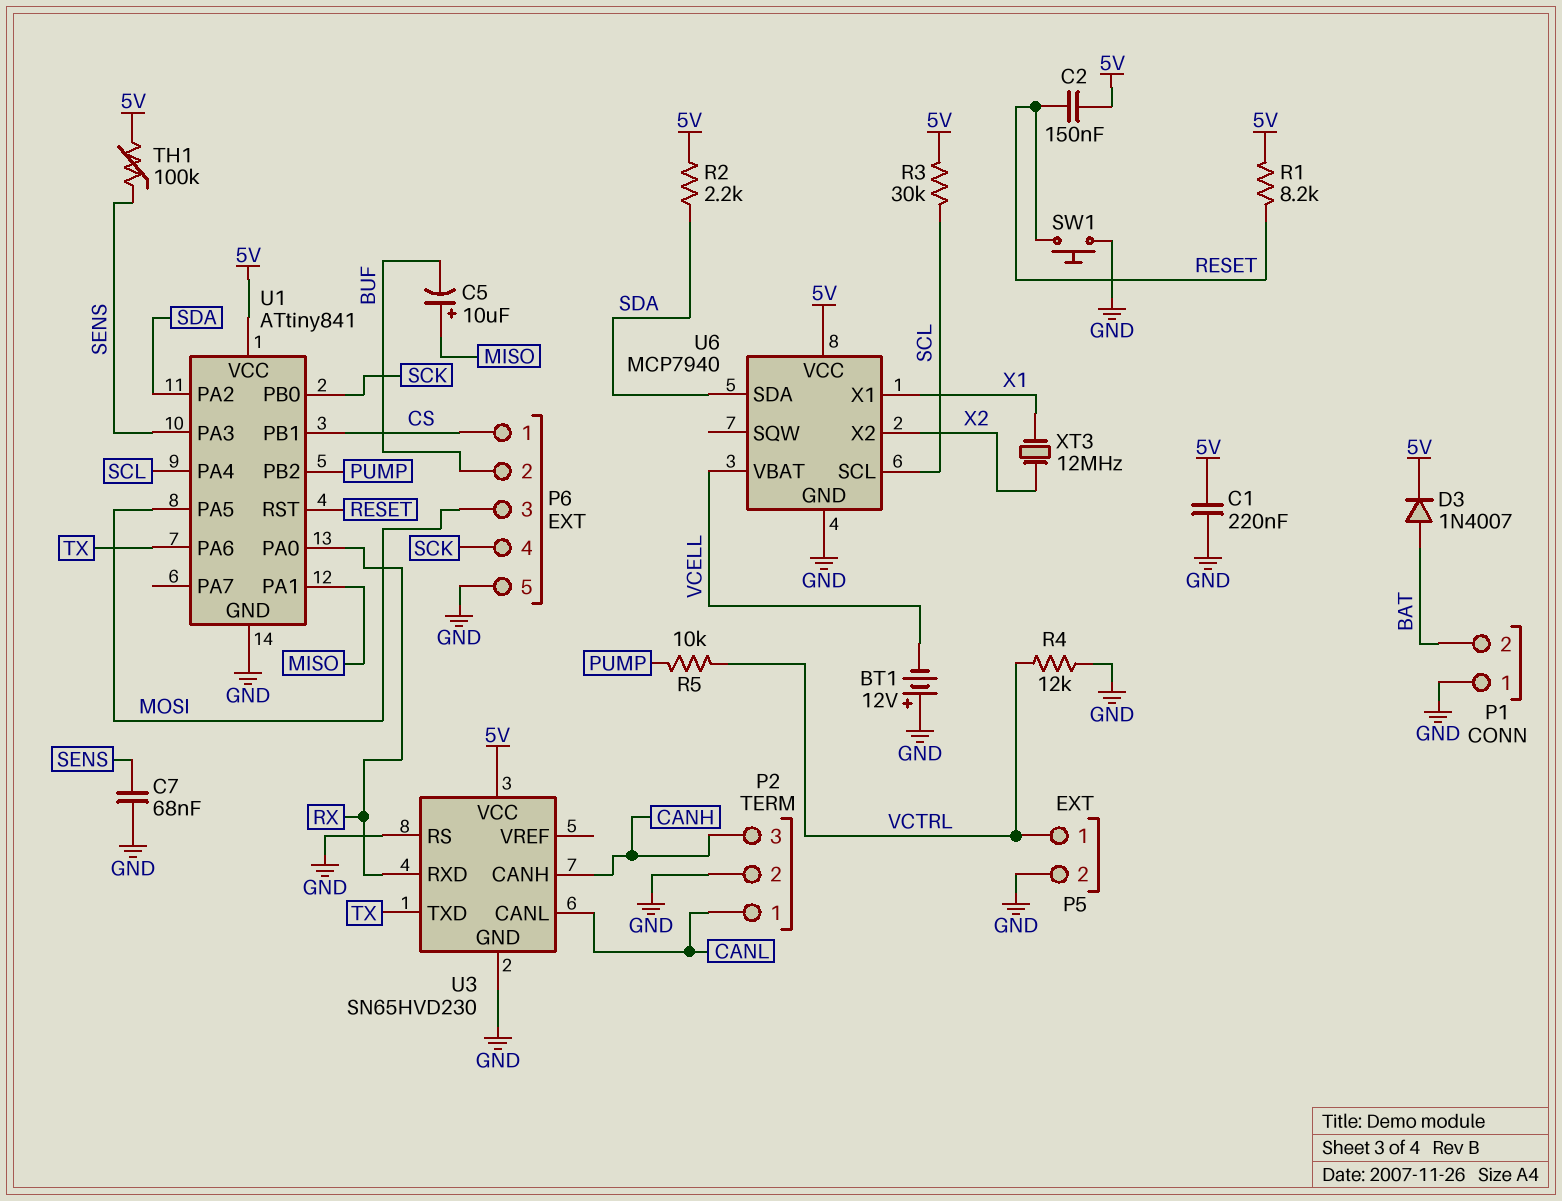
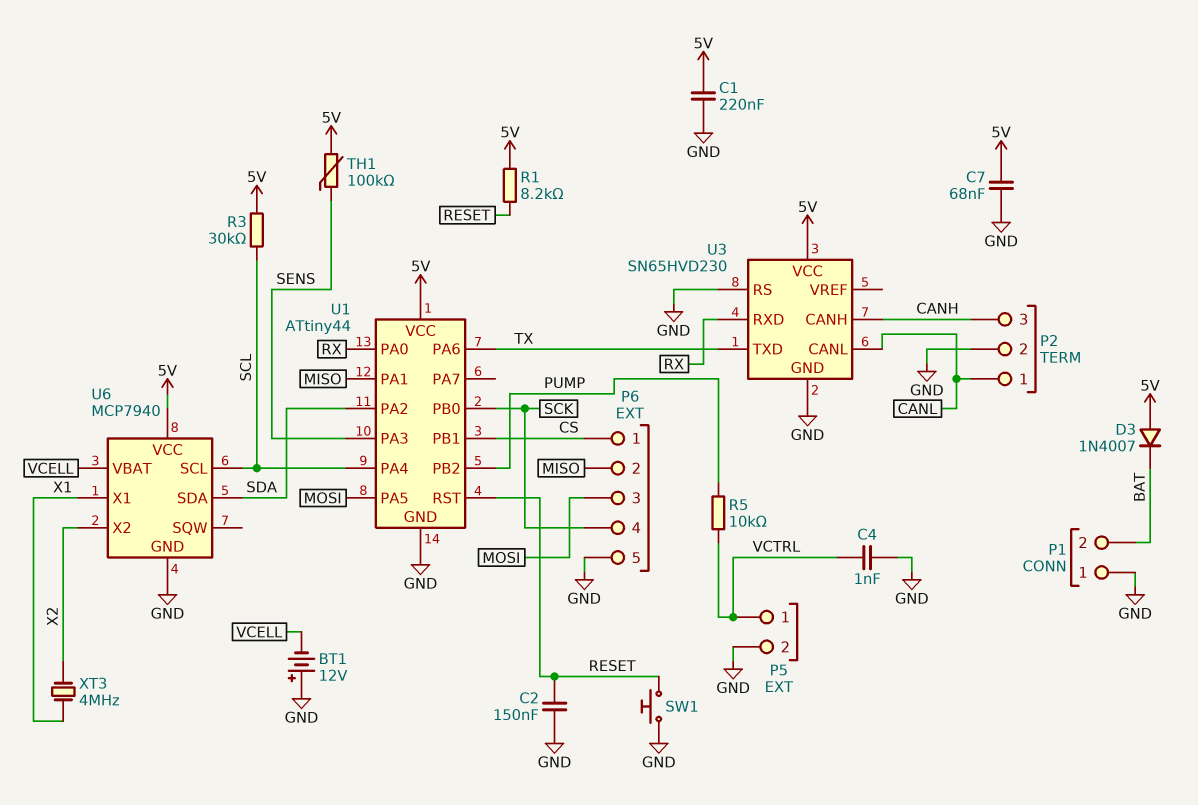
C2: 150nF (5V, RESET) -> 150nF (GND, RESET)
C4: none -> 1nF (GND, VCTRL)
C5: 10uF (plus MISO, minus BUF) -> none
C7: 68nF (GND, SENS) -> 68nF (5V, GND)
D3: diode 1N4007 (A BAT, K 5V) -> diode 1N4007 (A 5V, K BAT)
P6 pin 2: BUF -> MISO
R2: 2.2k (5V, SDA) -> none
R4: 12k (GND, VCTRL) -> none
U1: ATtiny841 -> ATtiny44
XT3: 12MHz (X1, X2) -> 4MHz (X1, X2)

